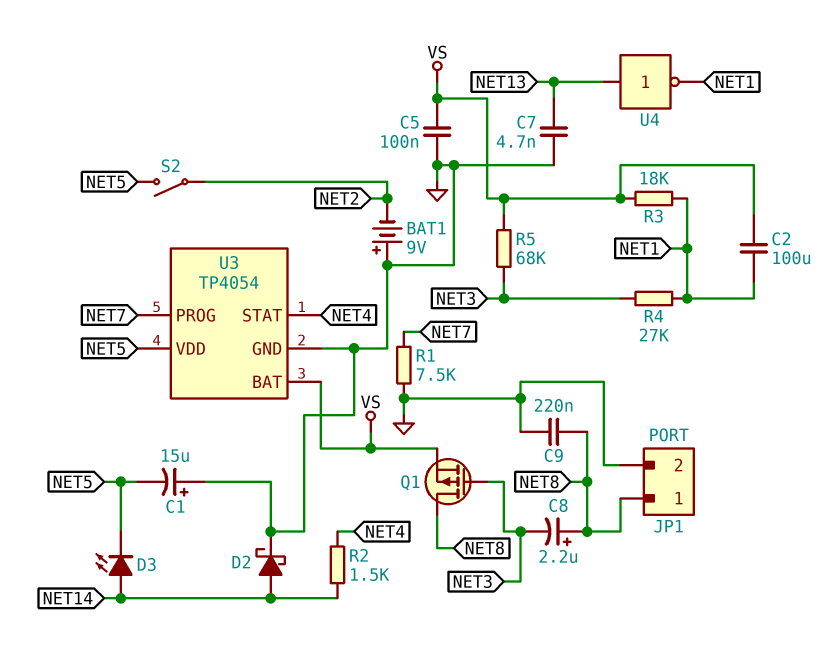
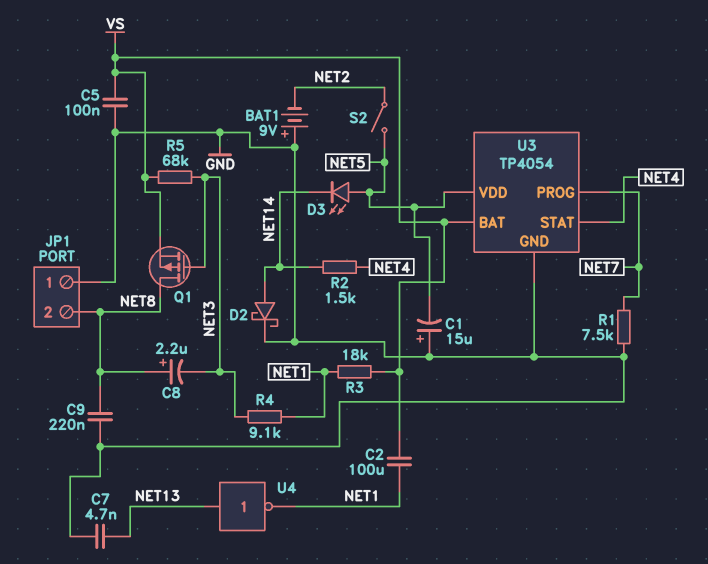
D3: LED (A NET14, K NET5) -> LED (A NET5, K NET14)
JP1 pin 1: NET8 -> GND
JP1 pin 2: GND -> NET8
R4: 27k (NET1, NET3) -> 9.1k (NET1, NET3)

